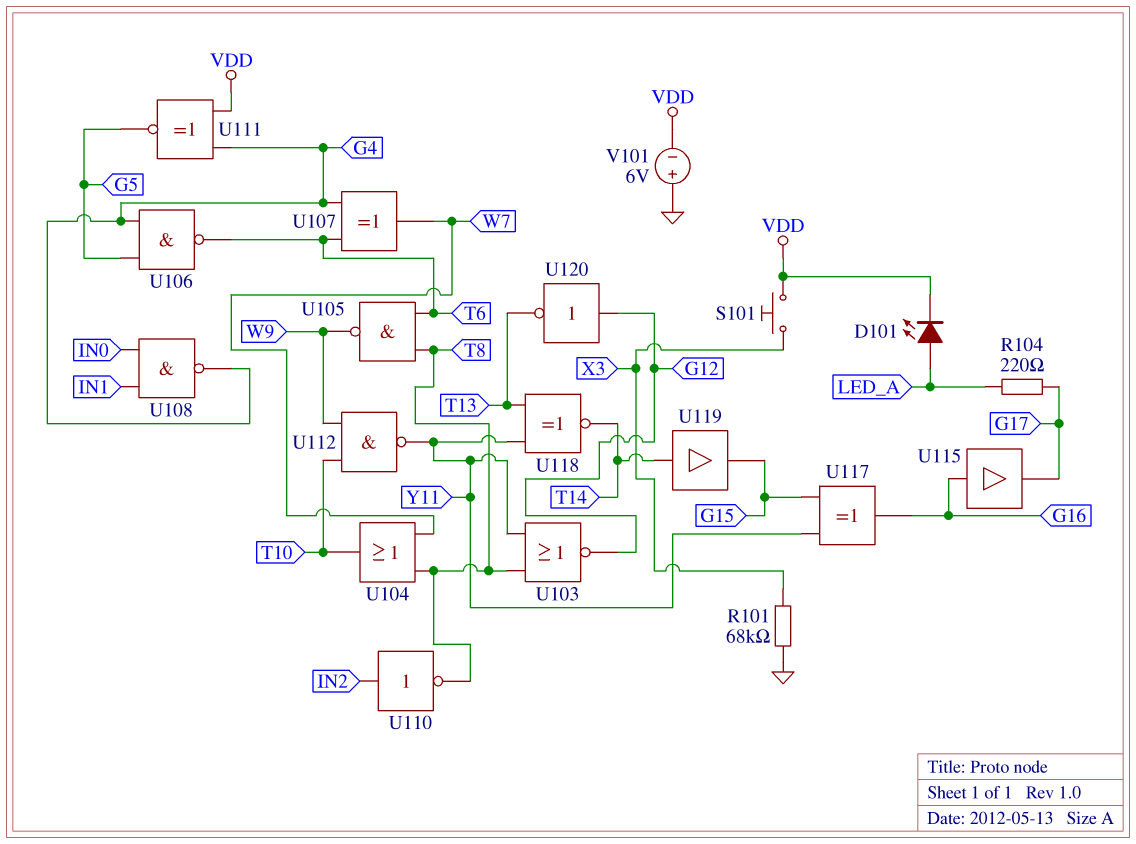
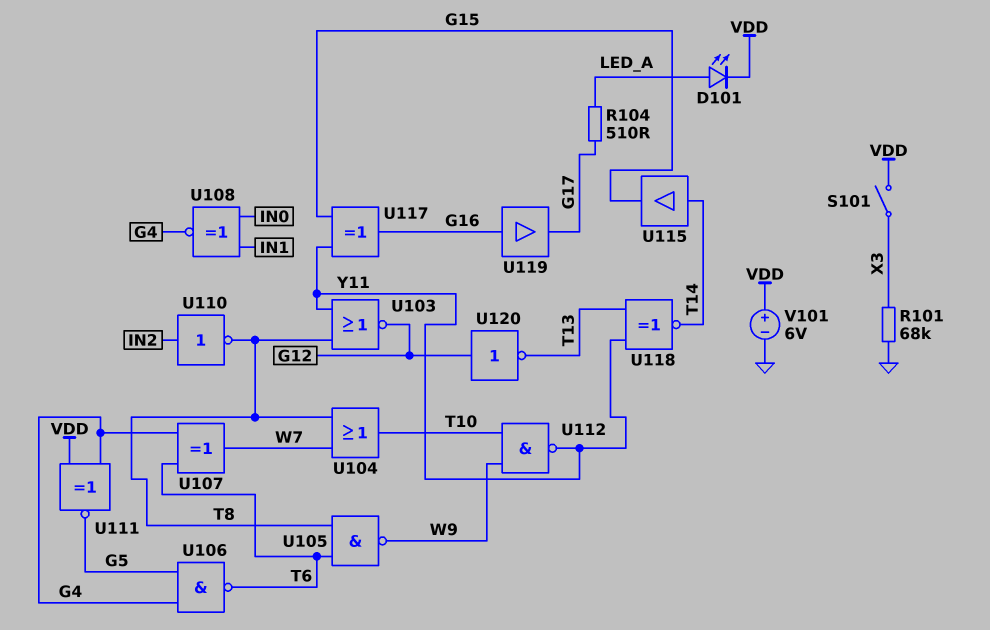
R104: 220 (G17, LED_A) -> 510 (G17, LED_A)
S101: button (VDD, X3) -> switch (VDD, X3)
U108: NAND (in IN0, in IN1, out G4) -> XNOR (in IN0, in IN1, out G4)
U115: buffer (in G16, out G17) -> buffer (in T14, out G15)
U119: buffer (in T14, out G15) -> buffer (in G16, out G17)
V101: 6V (plus GND, minus VDD) -> 6V (plus VDD, minus GND)

